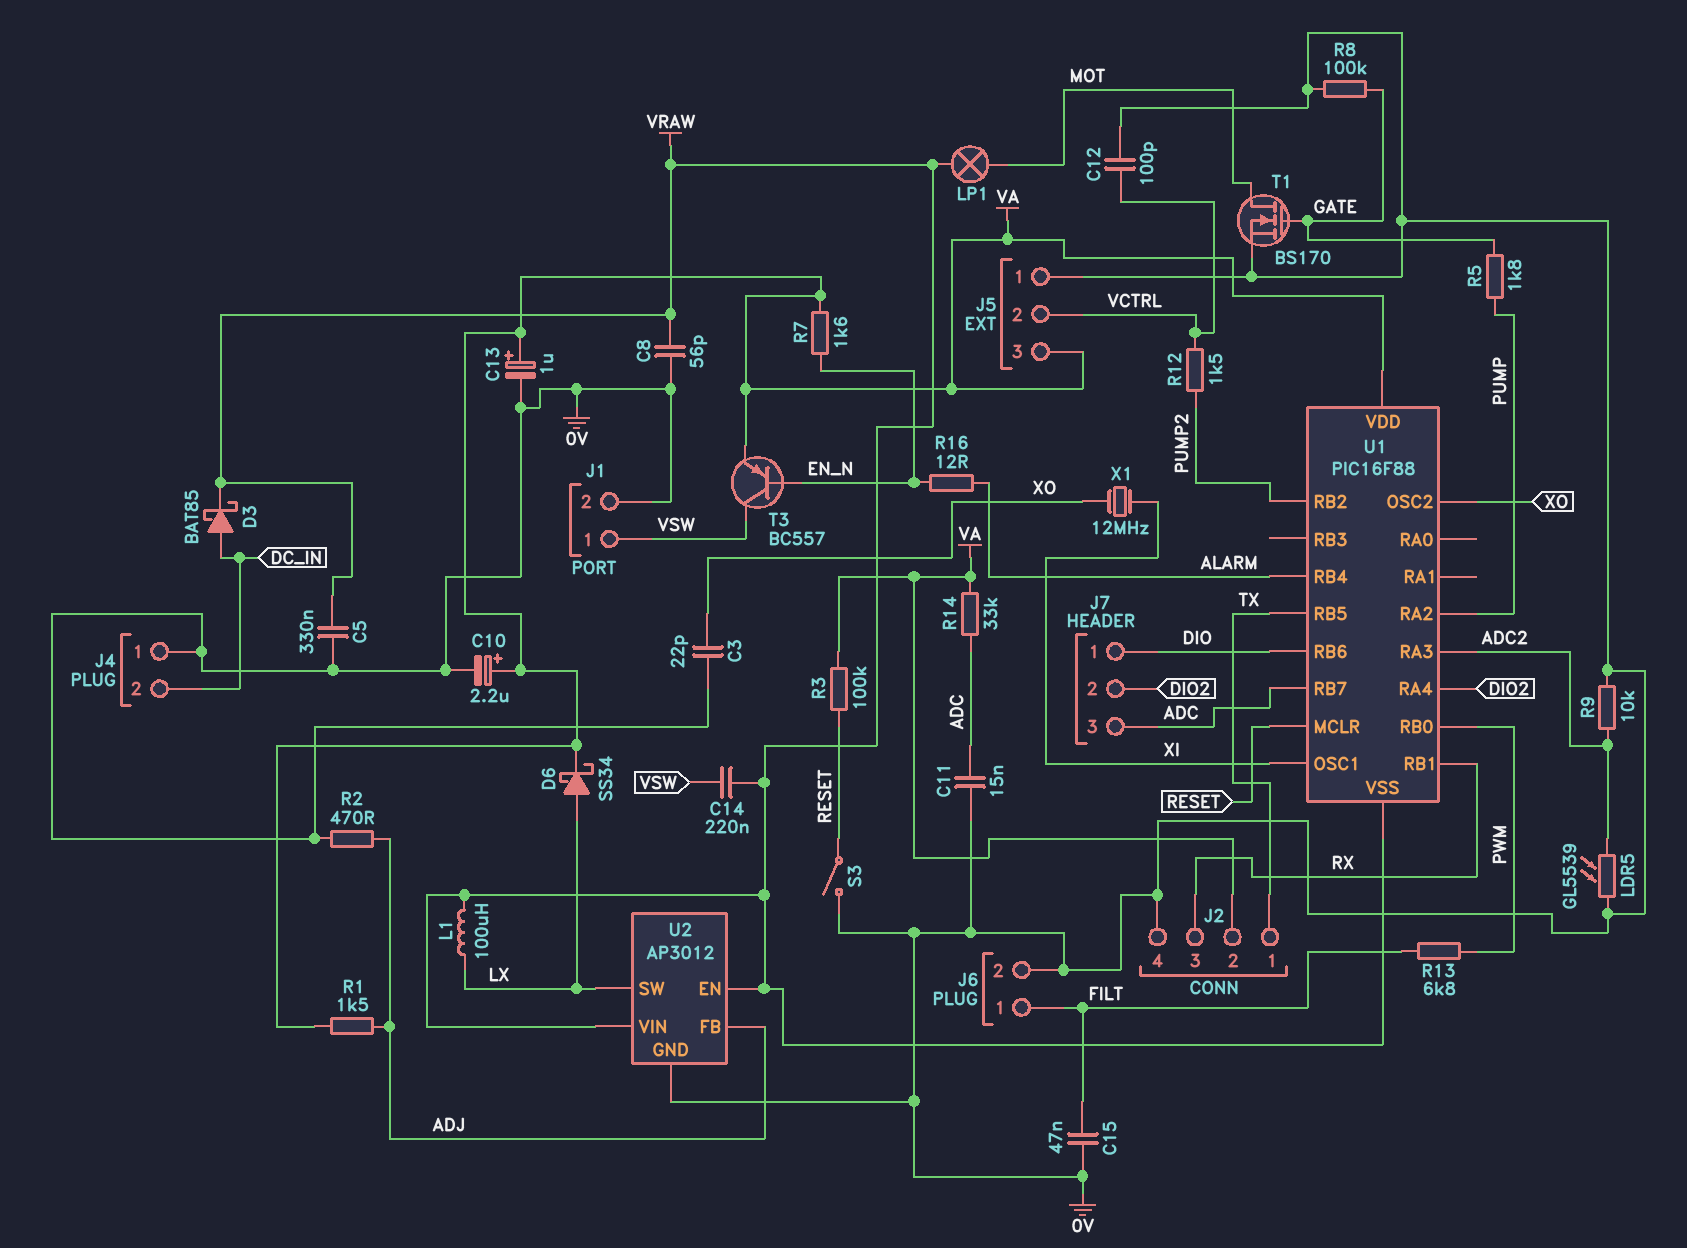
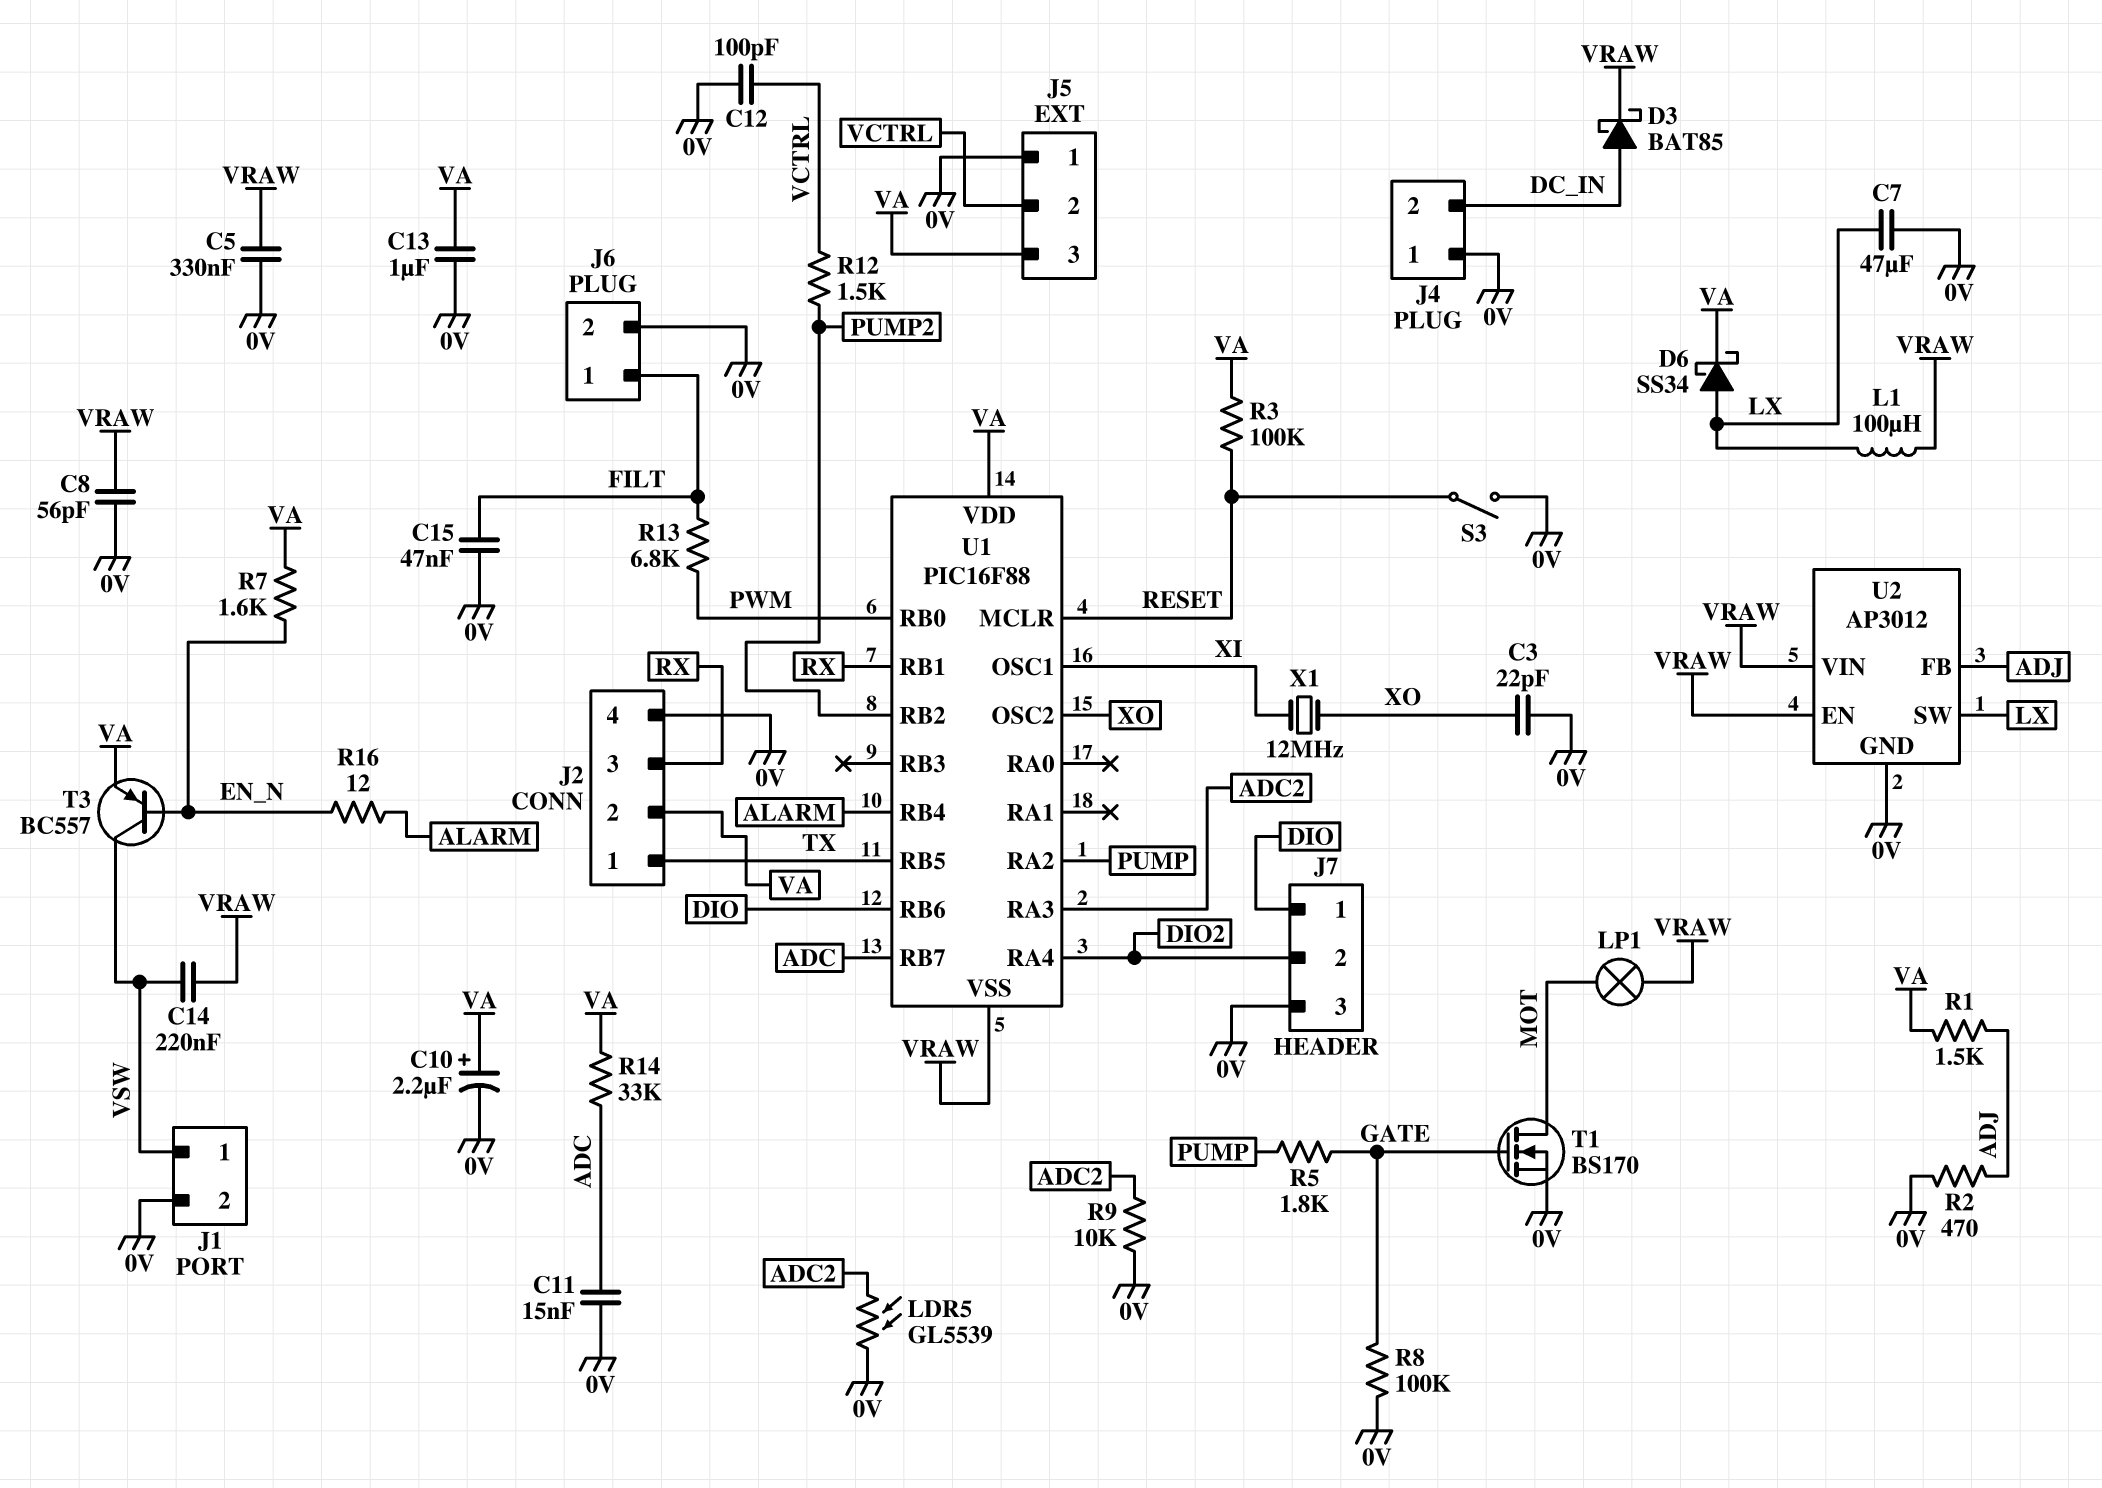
C7: none -> 47uF (0V, LX)
C13: 1uF (plus VA, minus 0V) -> 1uF (0V, VA)
J7 pin 3: ADC -> 0V

